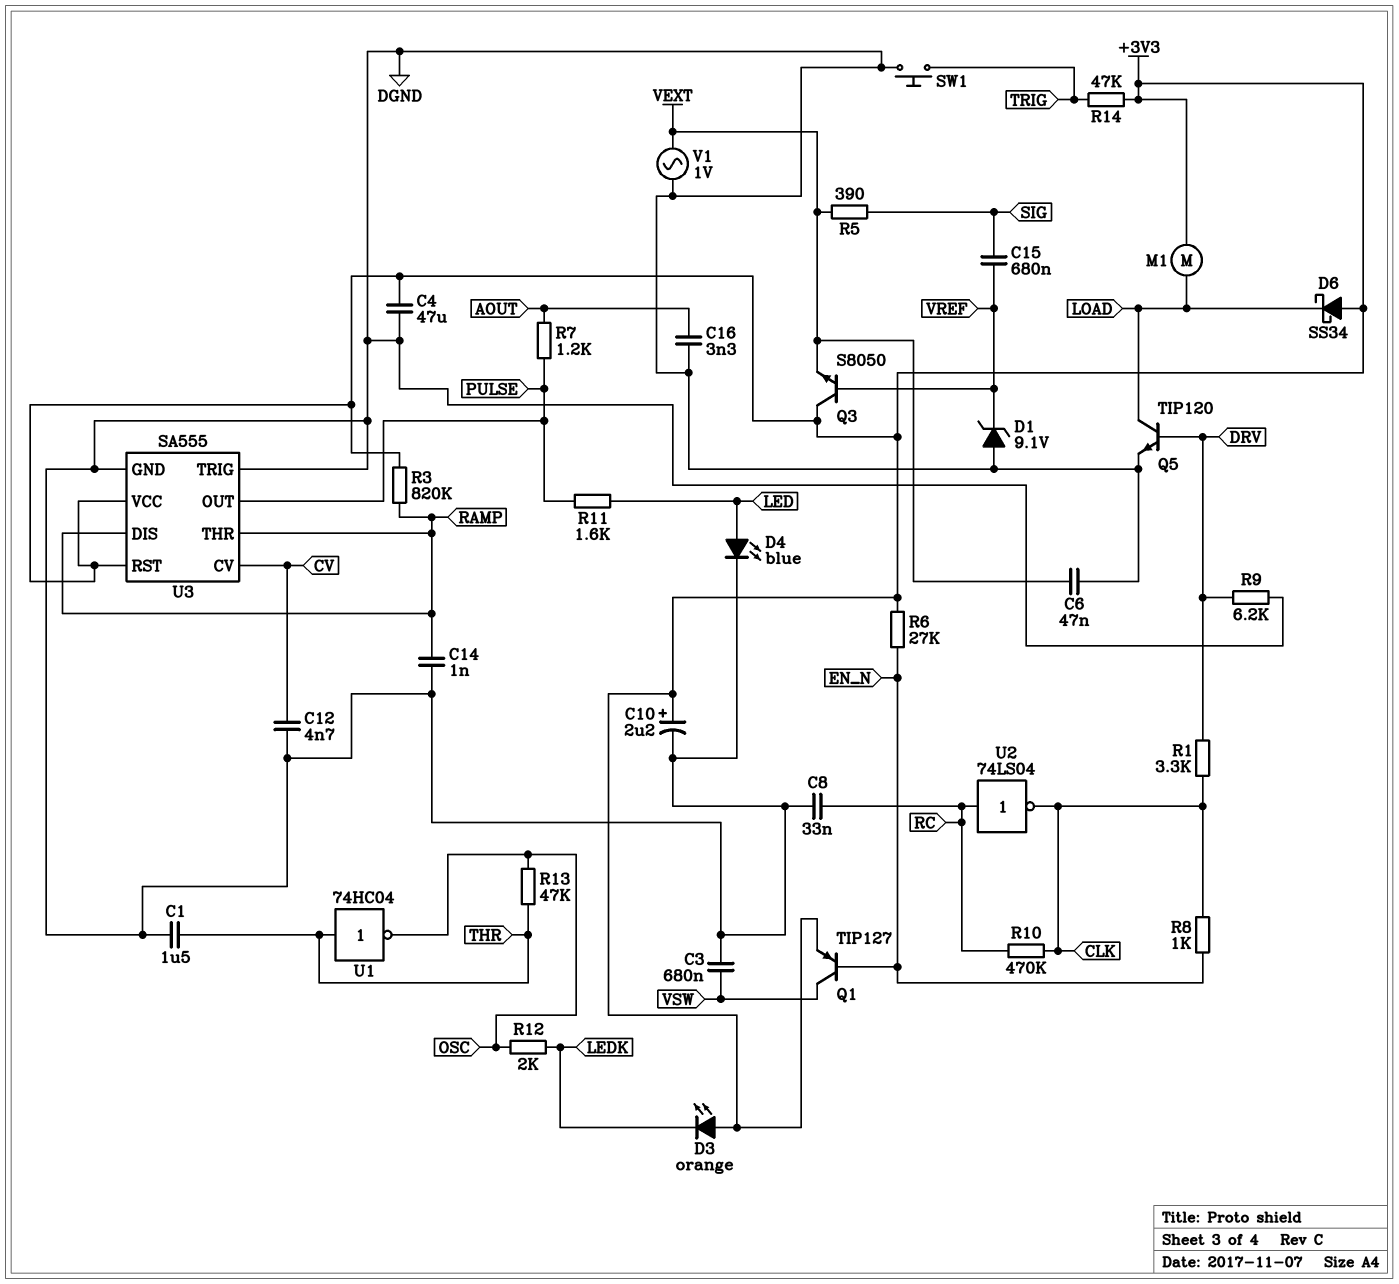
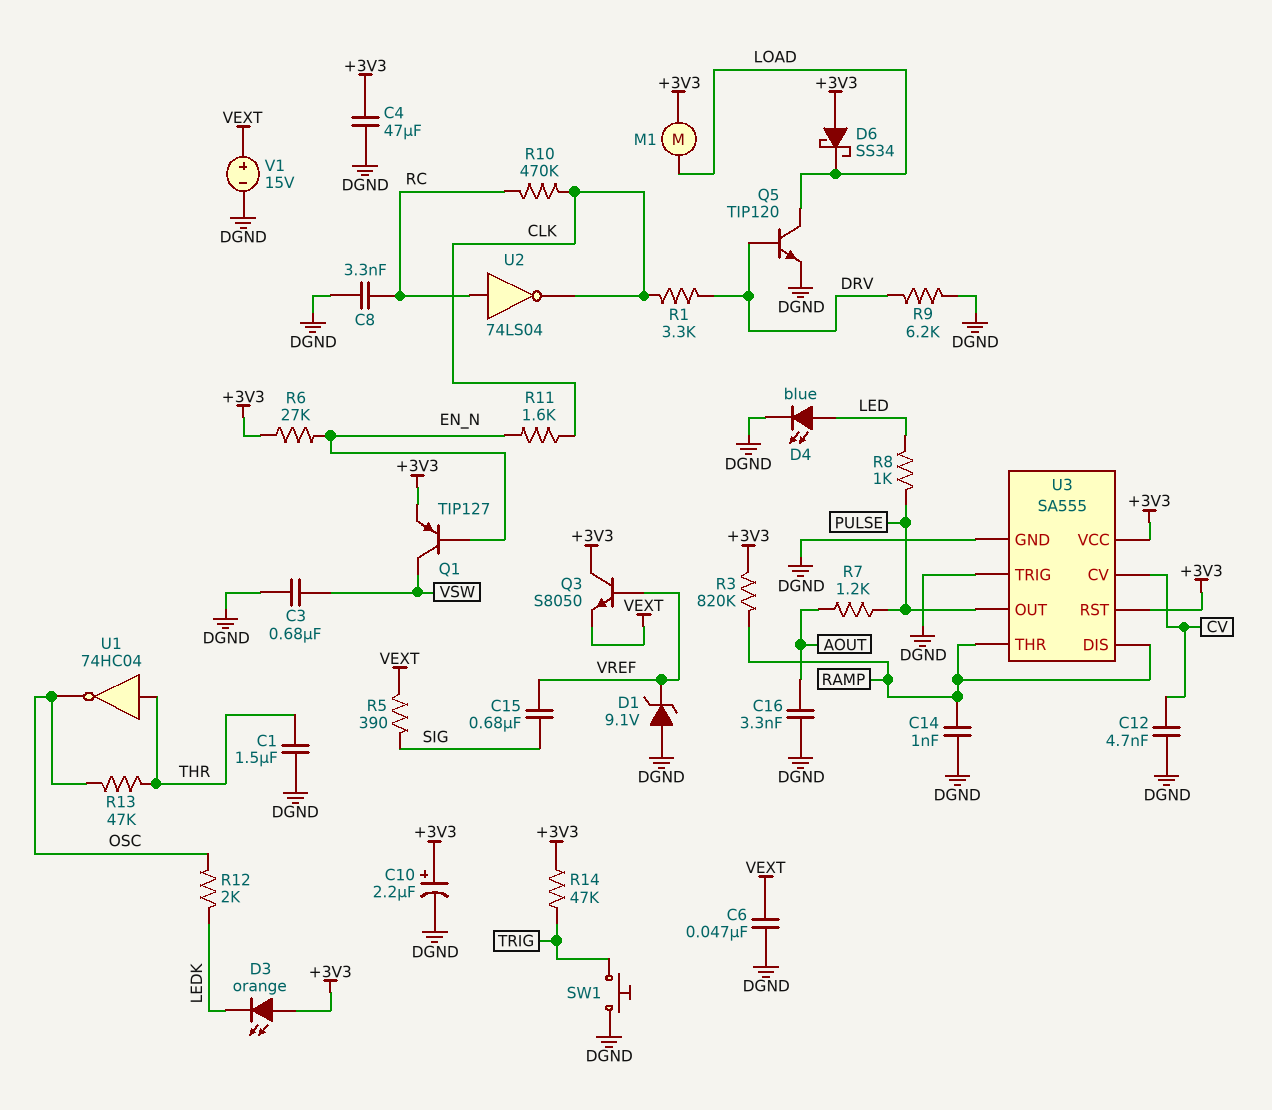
C8: 33nF (DGND, RC) -> 3.3nF (DGND, RC)
R8: 1k (CLK, EN_N) -> 1k (LED, PULSE)
R11: 1.6k (LED, PULSE) -> 1.6k (CLK, EN_N)
V1: AC 1V (DGND, VEXT) -> 15V (plus VEXT, minus DGND)

